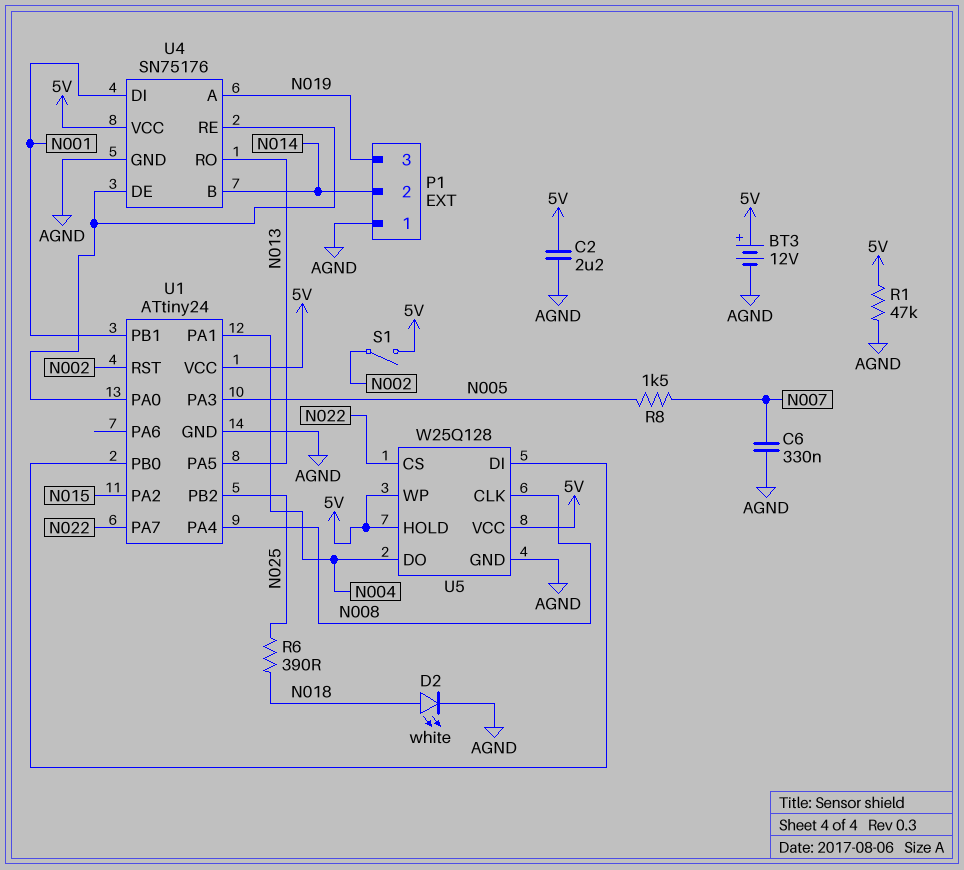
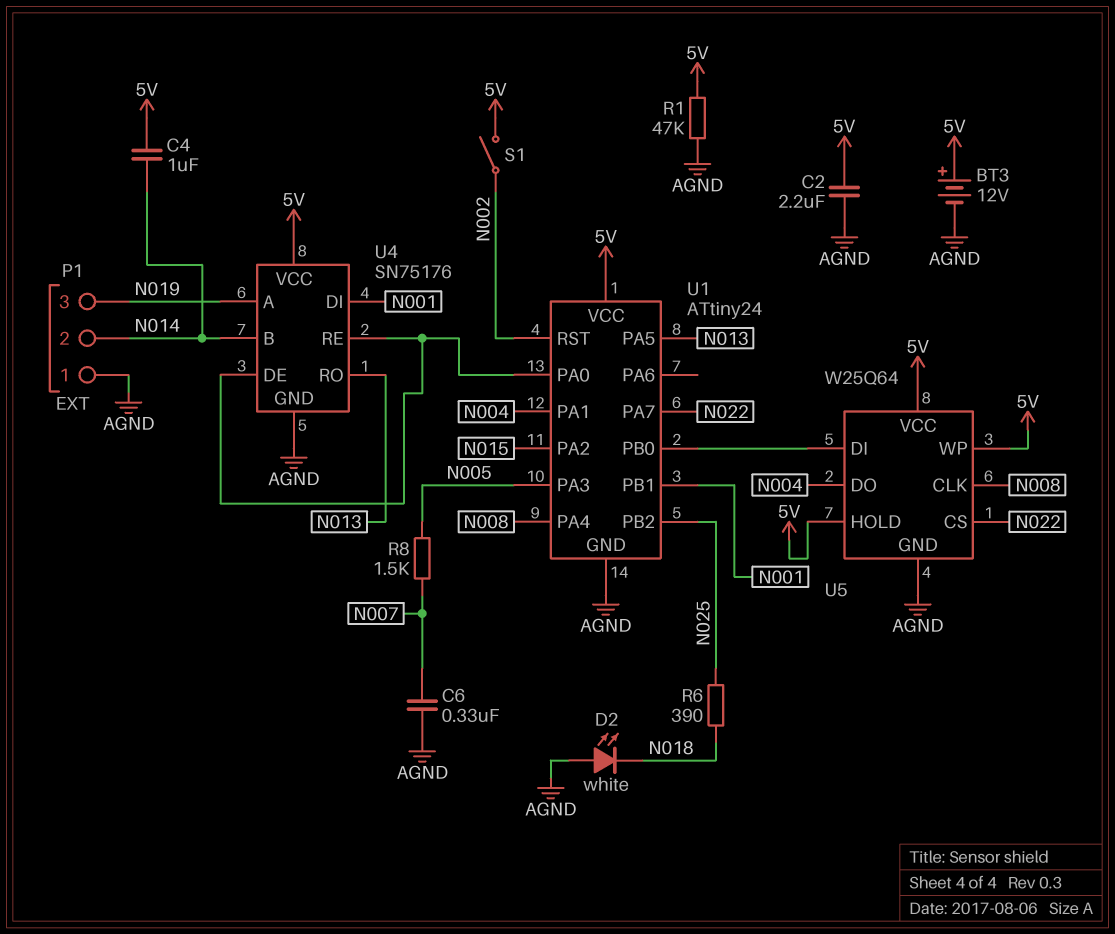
C4: none -> 1uF (5V, N014)
D2: LED white (A N018, K AGND) -> LED white (A AGND, K N018)
U5: W25Q128 -> W25Q64

